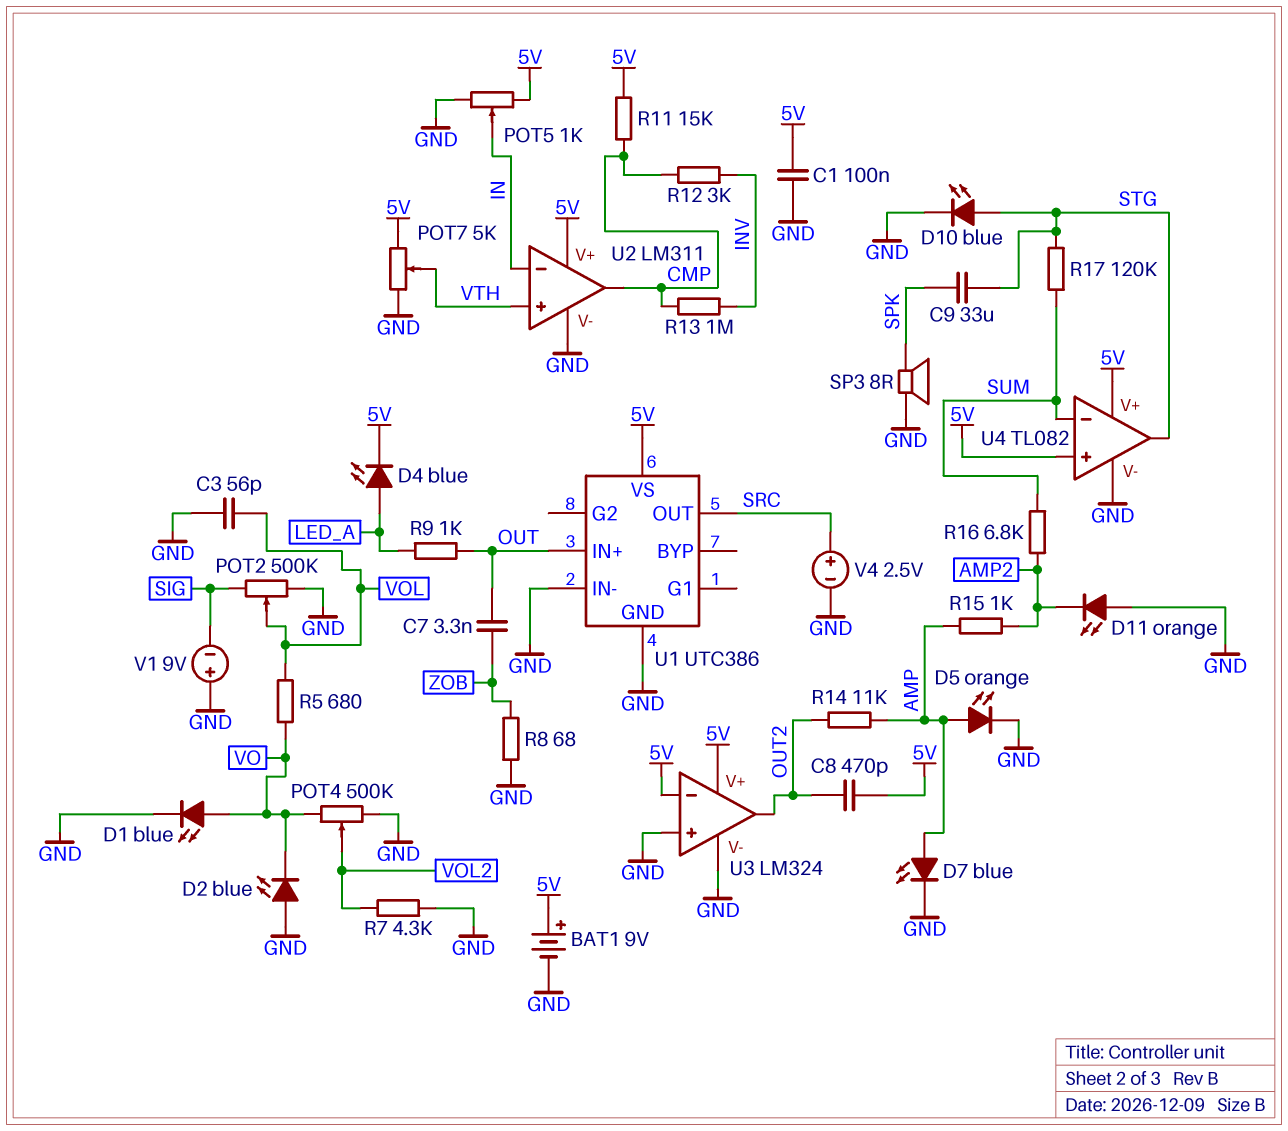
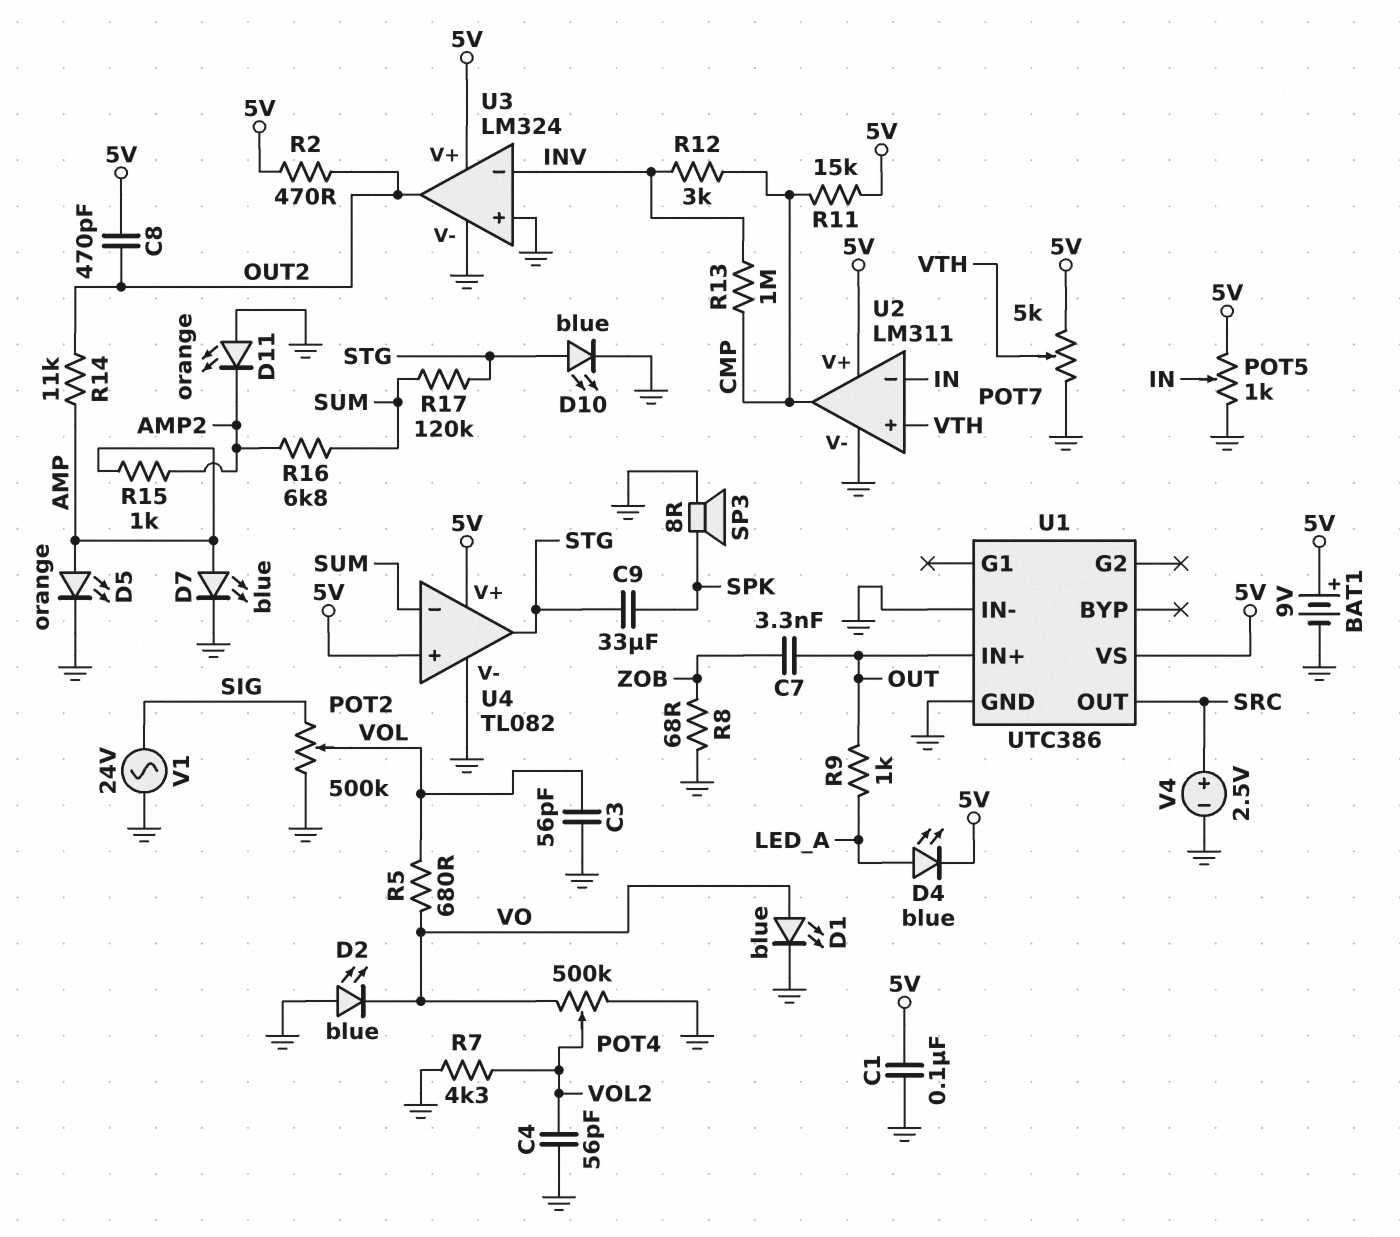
C4: none -> 56pF (GND, VOL2)
R2: none -> 470 (5V, OUT2)
U3 pin in-: 5V -> INV
V1: 9V (plus GND, minus SIG) -> AC 24V (GND, SIG)

